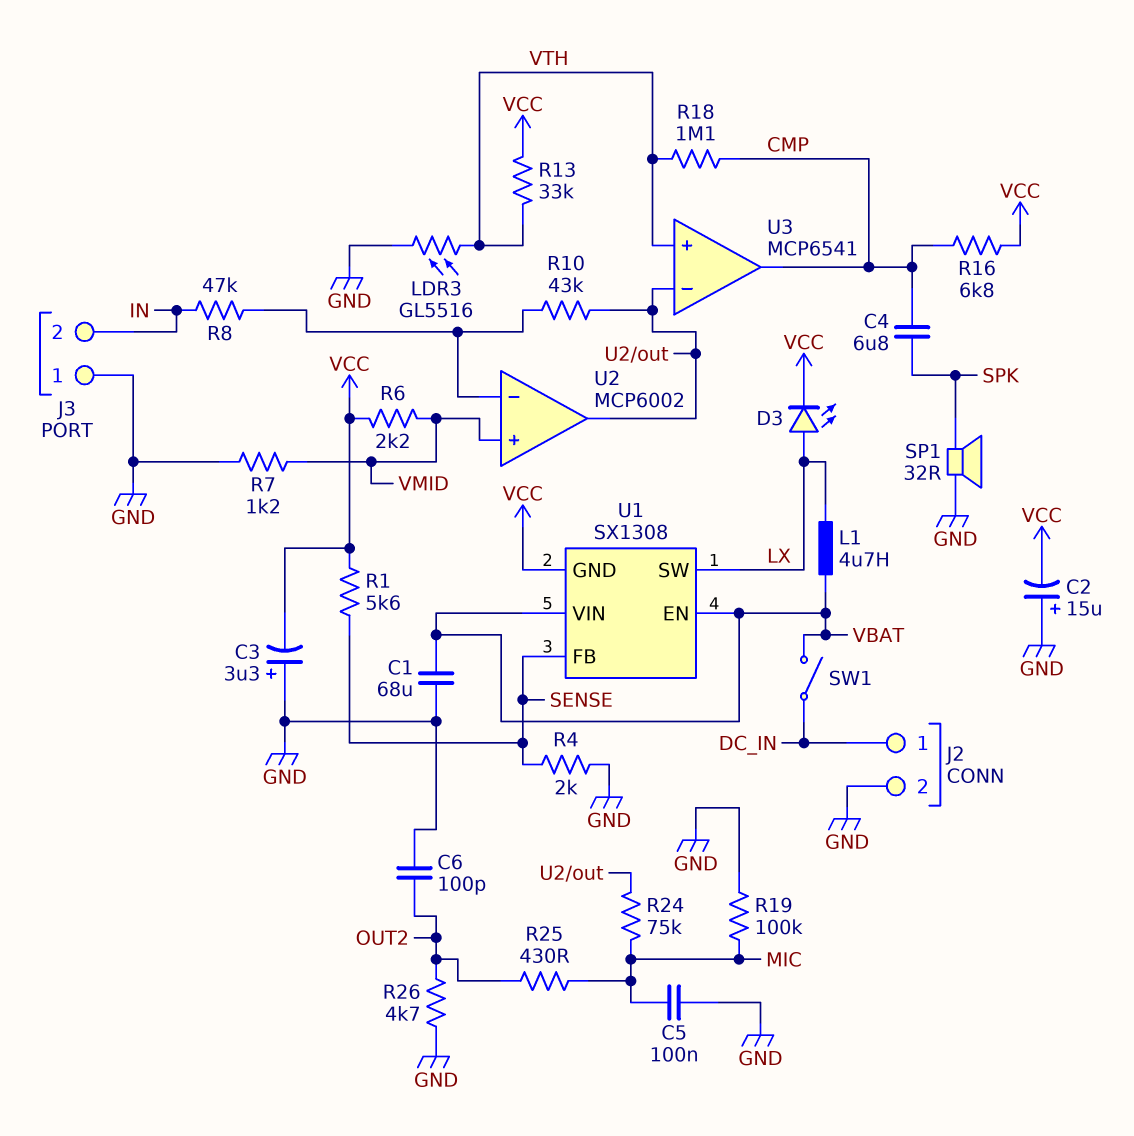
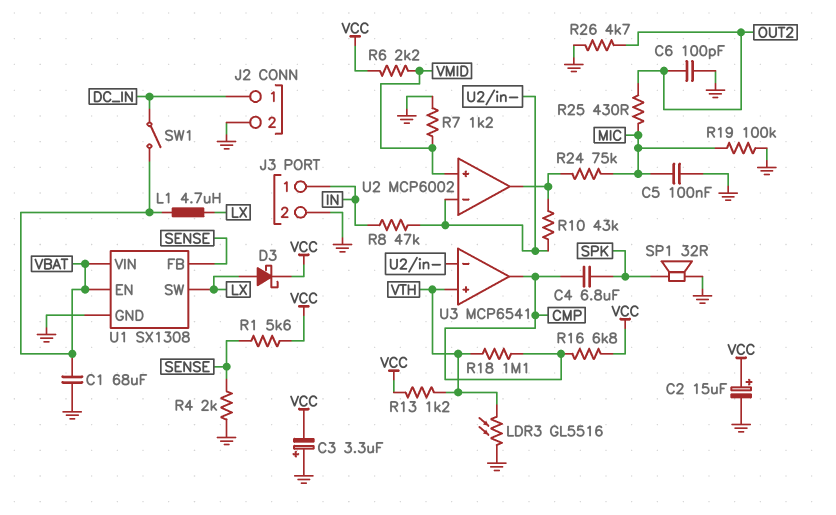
C2: 15uF (plus GND, minus VCC) -> 15uF (plus VCC, minus GND)
D3: LED (A LX, K VCC) -> schottky (A LX, K VCC)
J3 pin 1: GND -> IN
J3 pin 2: IN -> GND
R13: 33k (VCC, VTH) -> 1.2k (VCC, VTH)
U1 pin GND: VCC -> GND
U3 pin in-: U2/out -> U2/in-

